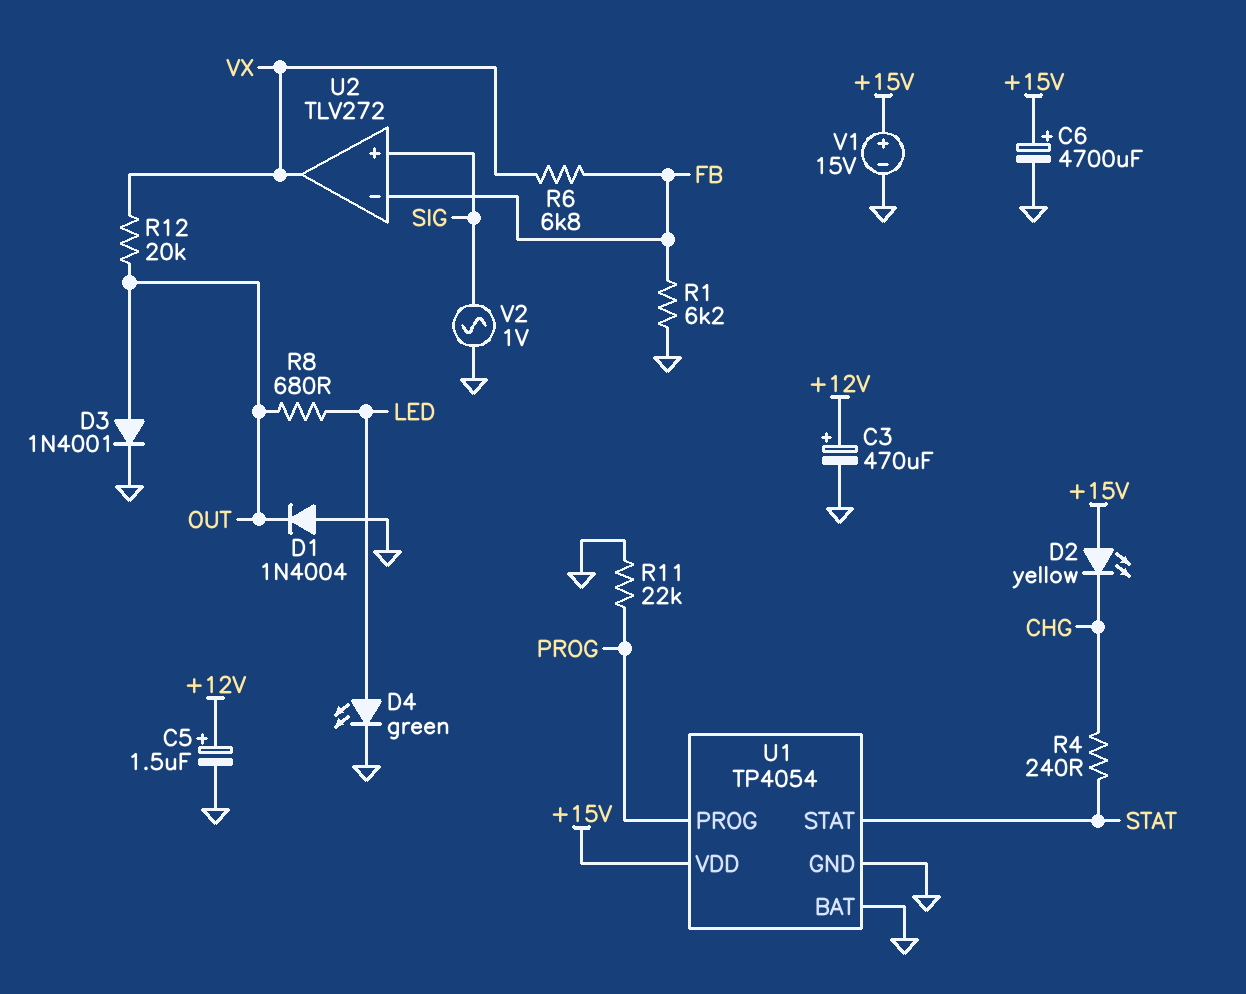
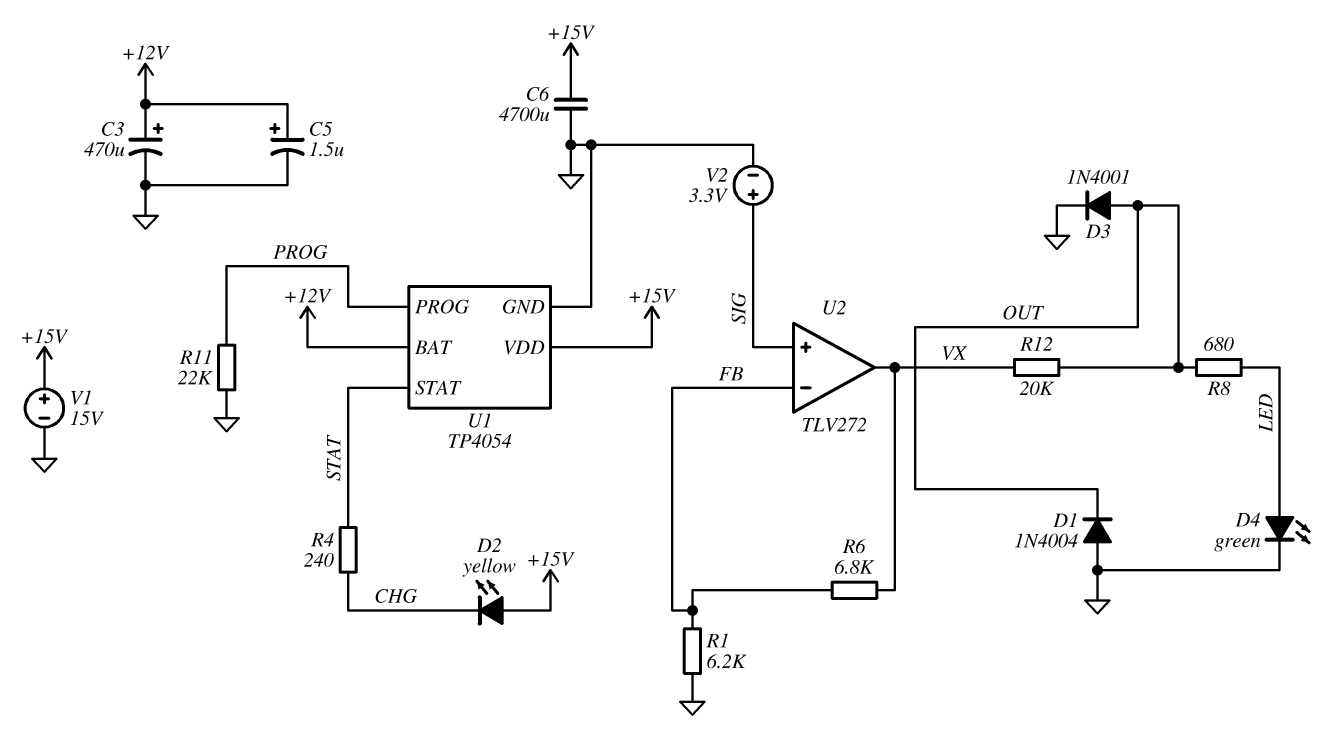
C6: 4700uF (plus +15V, minus GND) -> 4700uF (+15V, GND)
U1 pin BAT: GND -> +12V
V2: AC 1V (GND, SIG) -> 3.3V (plus SIG, minus GND)

